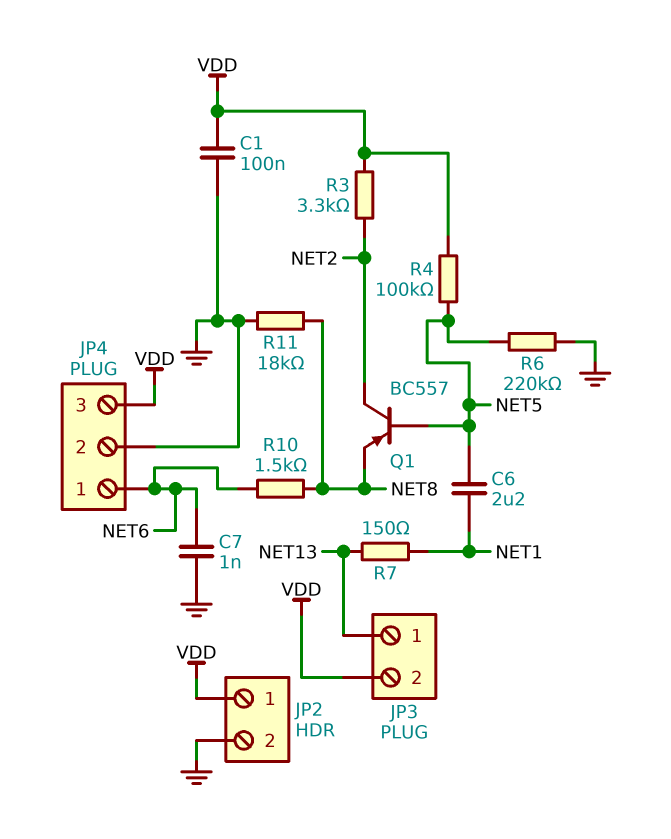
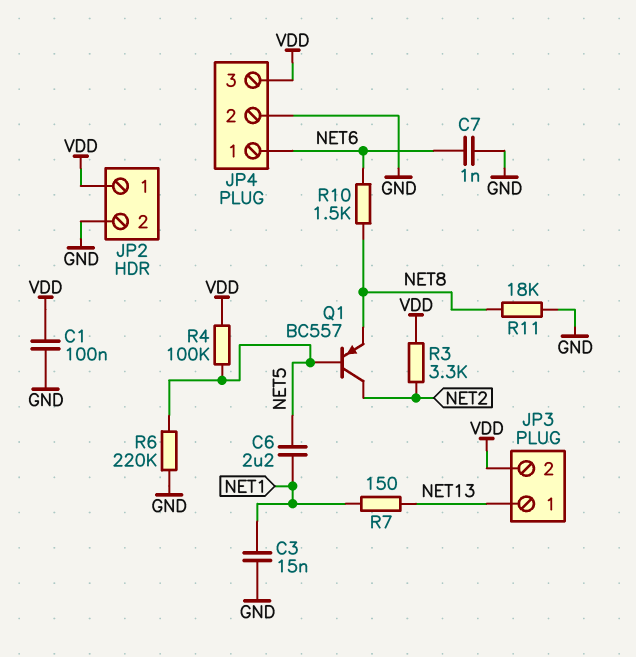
C3: none -> 15nF (GND, NET1)

